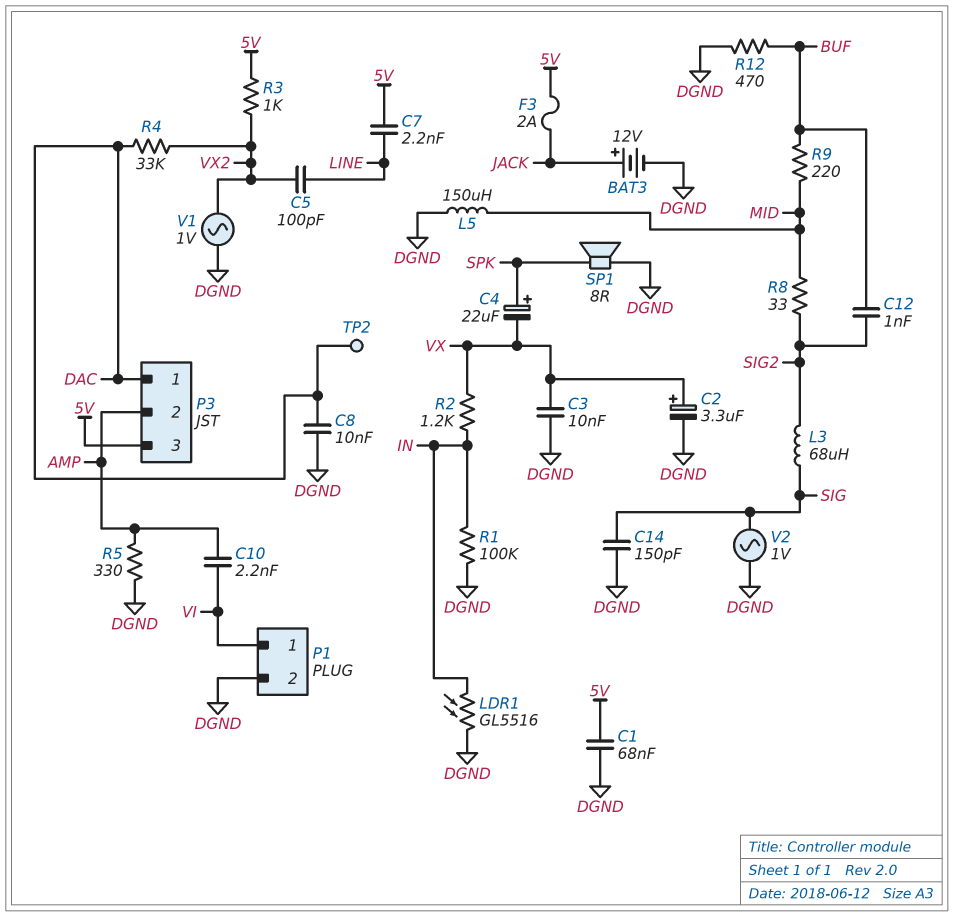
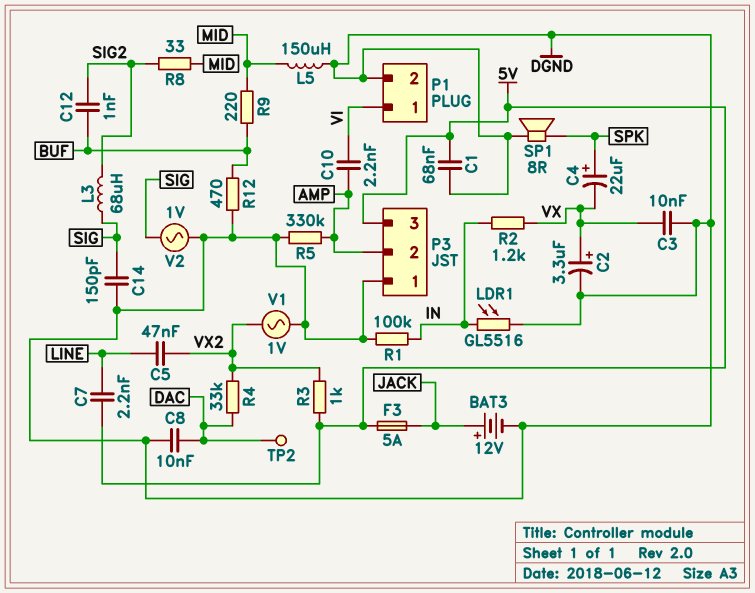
C5: 100pF (LINE, VX2) -> 47nF (LINE, VX2)
F3: 2A (5V, JACK) -> 5A (5V, JACK)
P3 pin 1: DAC -> DGND
R5: 330 (AMP, DGND) -> 330k (AMP, DGND)

